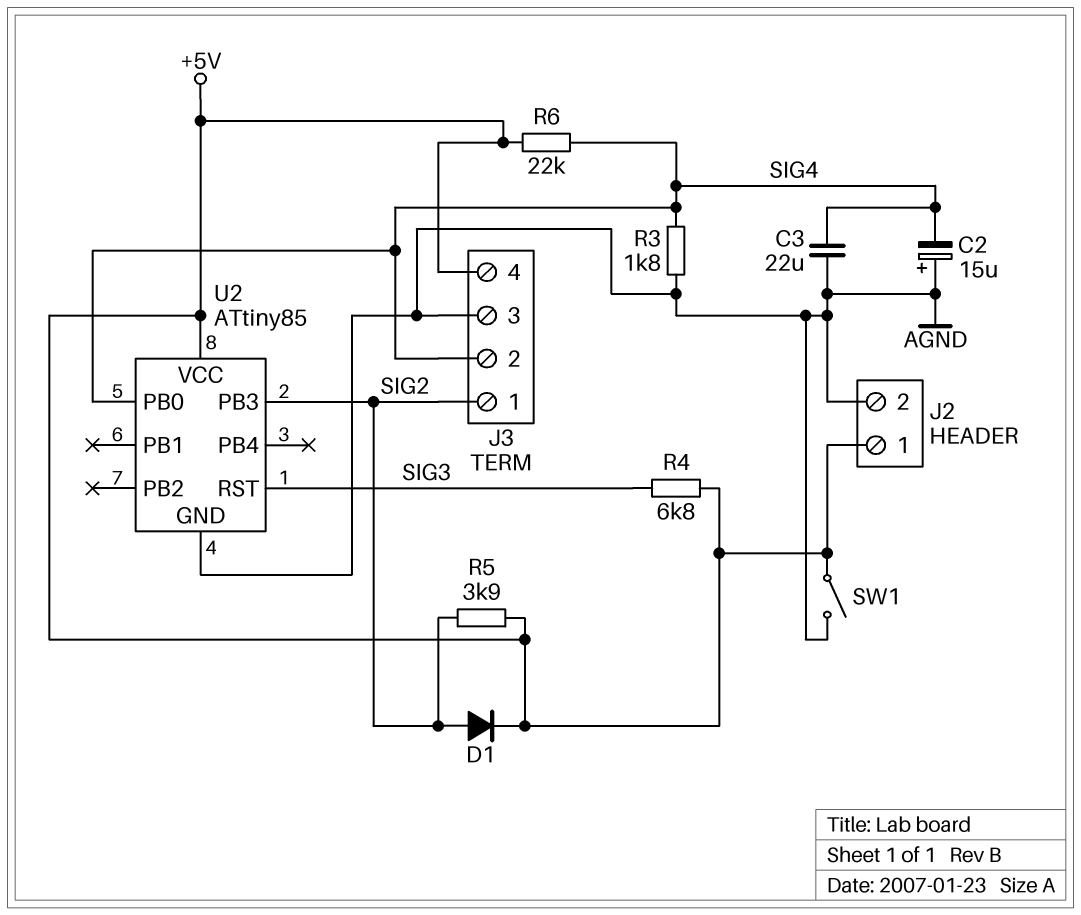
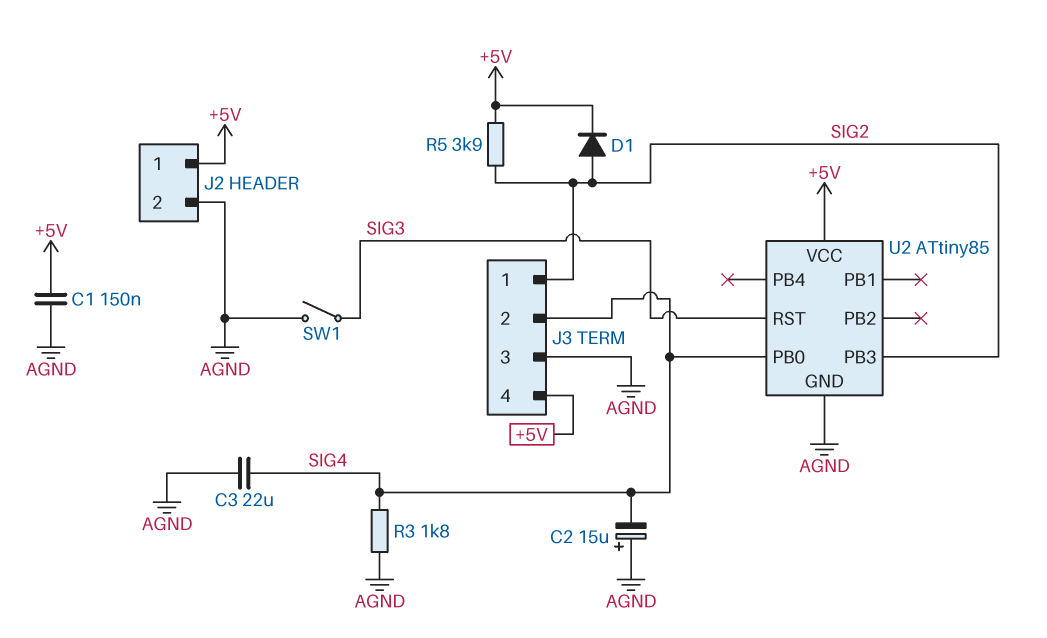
C1: none -> 150nF (+5V, AGND)
R4: 6.8k (+5V, SIG3) -> none
R6: 22k (+5V, SIG4) -> none
SW1: switch (+5V, AGND) -> switch (AGND, SIG3)

